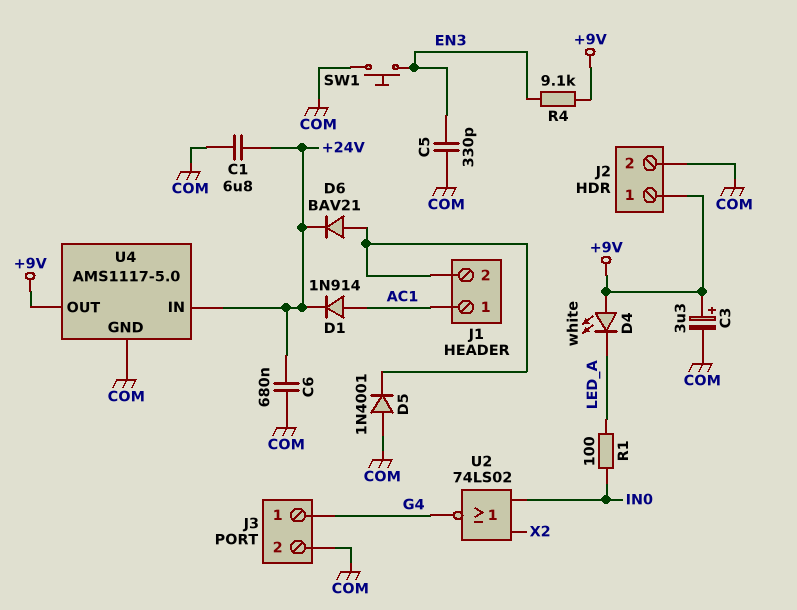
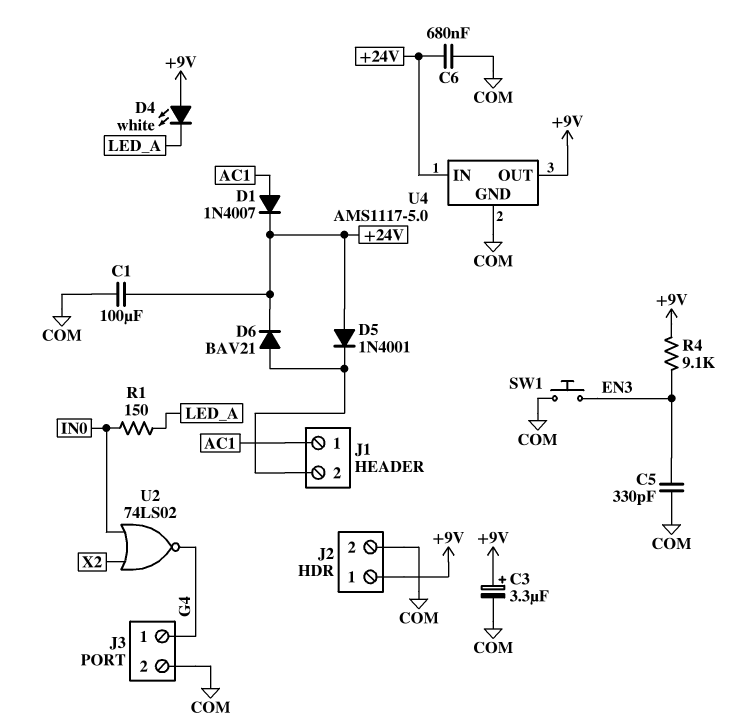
C1: 6.8uF (+24V, COM) -> 100uF (+24V, COM)
D1: diode 1N914 (A AC1, K +24V) -> diode 1N4007 (A AC1, K +24V)
D5: diode 1N4001 (A COM, K J1/2) -> diode 1N4001 (A +24V, K J1/2)
R1: 100 (IN0, LED_A) -> 150 (IN0, LED_A)

